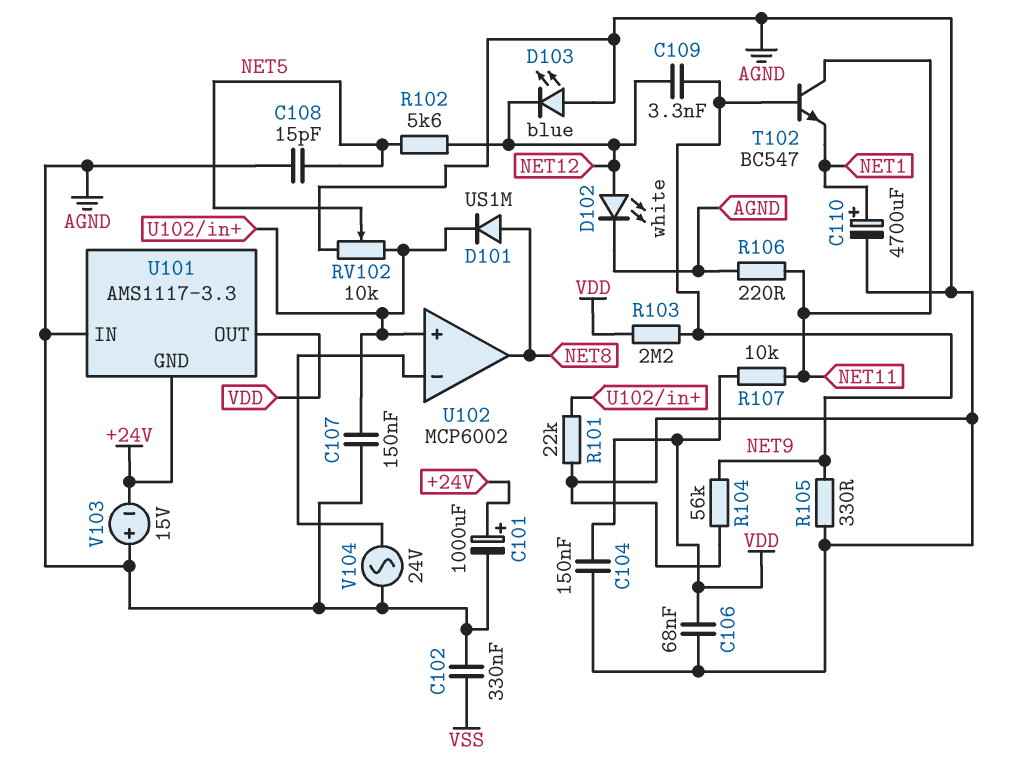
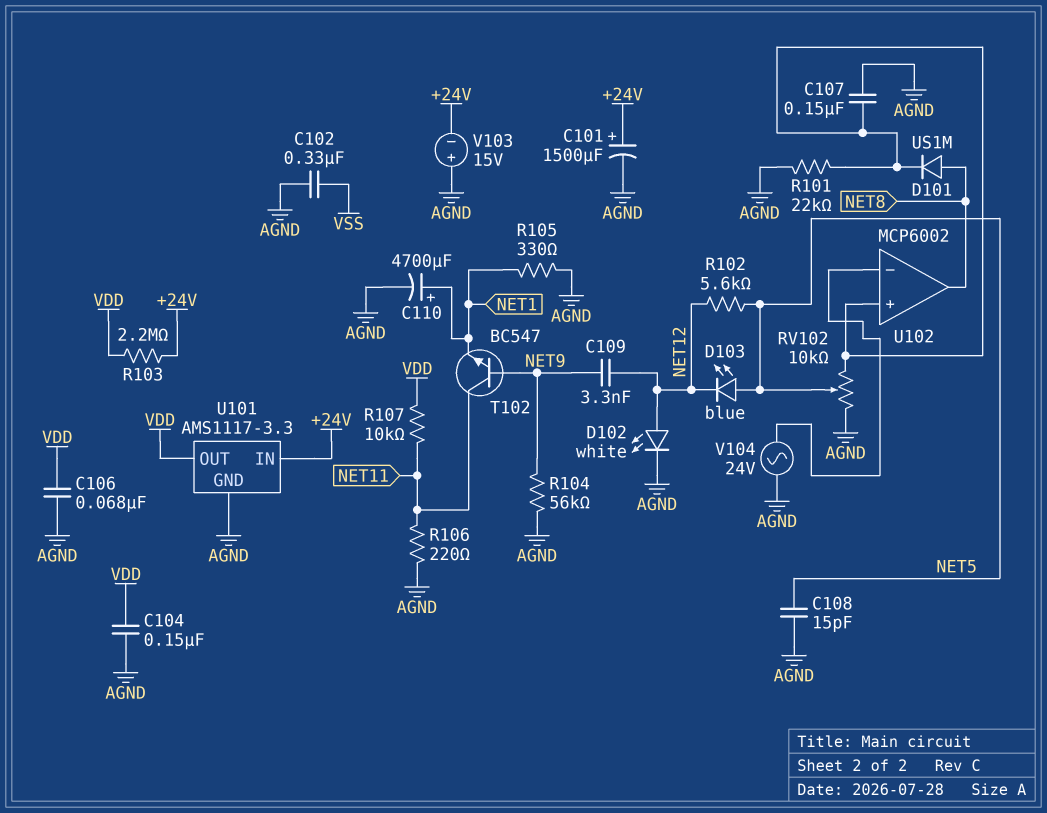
C101: 1000uF (plus +24V, minus AGND) -> 1500uF (plus +24V, minus AGND)
D103: LED blue (A AGND, K NET12) -> LED blue (A NET5, K NET12)
R103: 2.2M (NET9, VDD) -> 2.2M (+24V, VDD)
R105: 330 (AGND, NET9) -> 330 (AGND, NET1)
U101 pin GND: +24V -> AGND
U101 pin IN: AGND -> +24V

